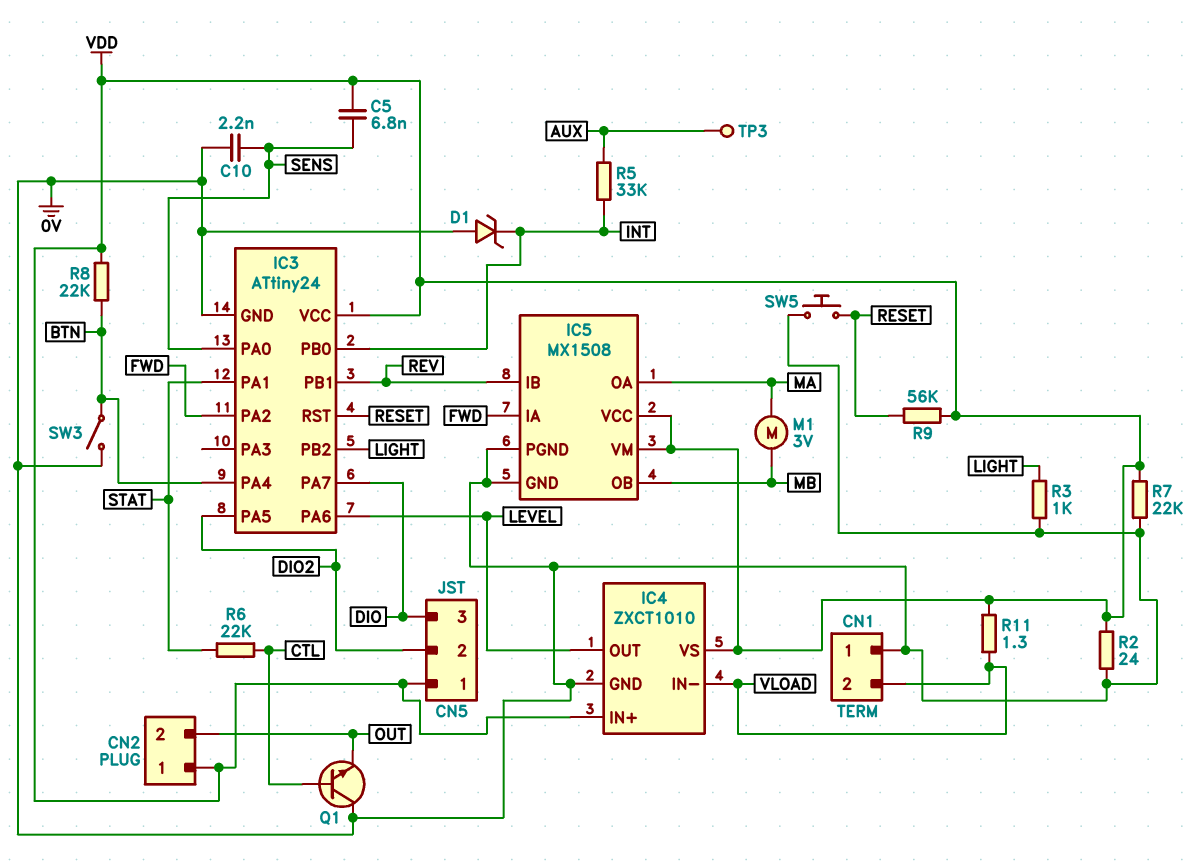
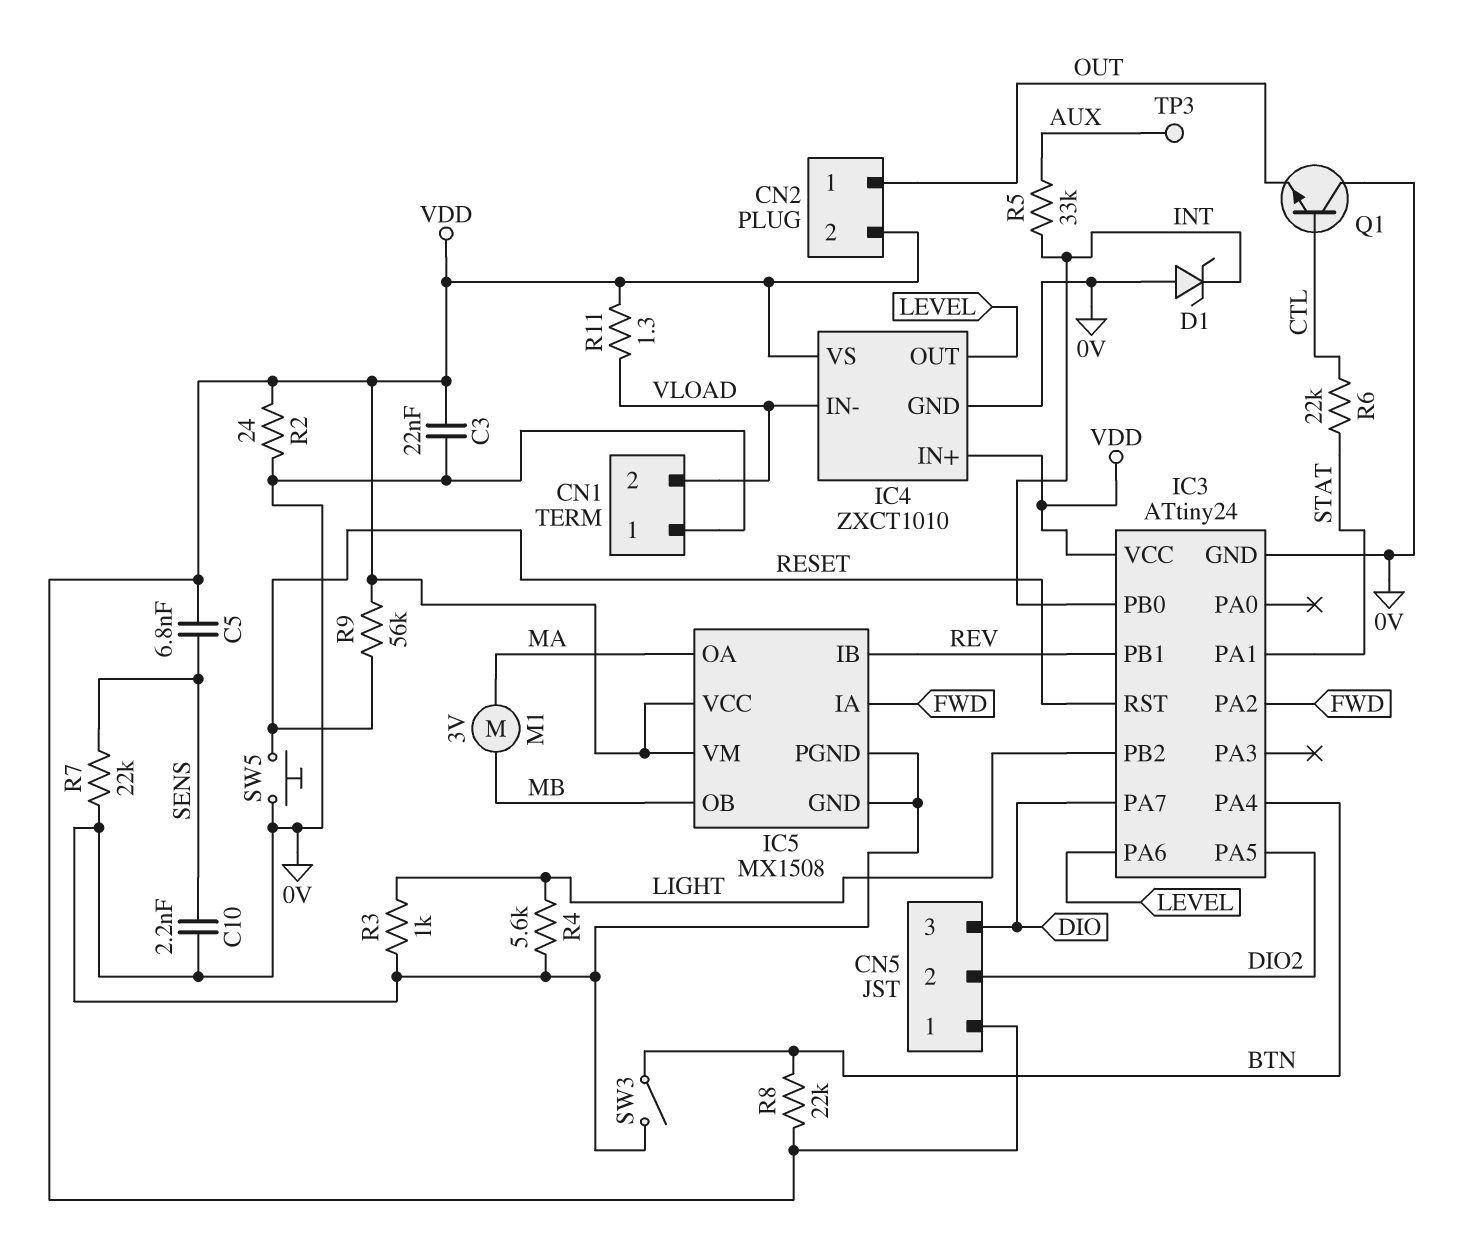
C3: none -> 22nF (0V, VDD)
CN2 pin 1: VDD -> OUT
CN2 pin 2: OUT -> VDD
IC3 pin PA0: SENS -> none
R4: none -> 5.6k (0V, LIGHT)
R7: 22k (0V, VDD) -> 22k (0V, SENS)

